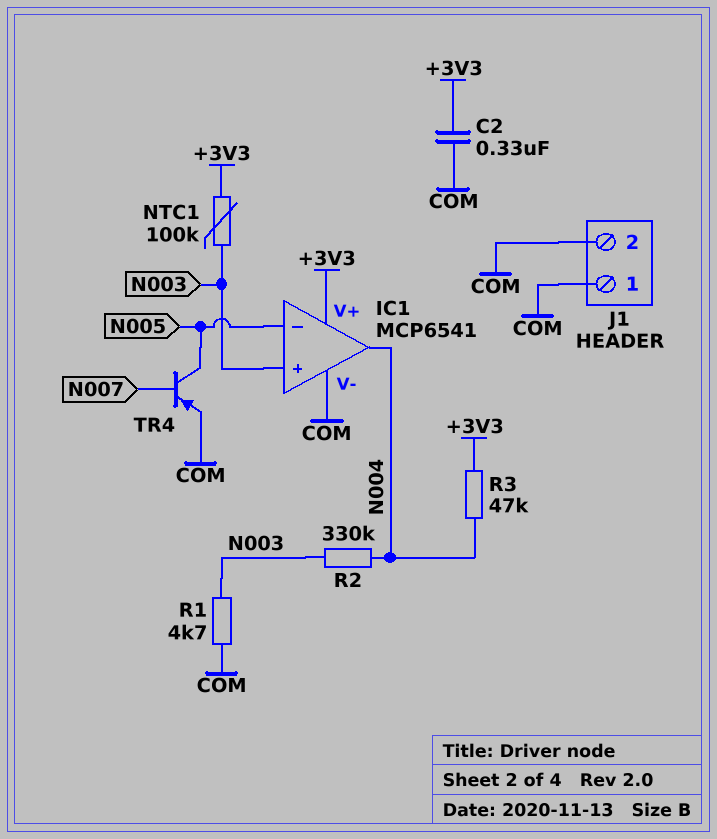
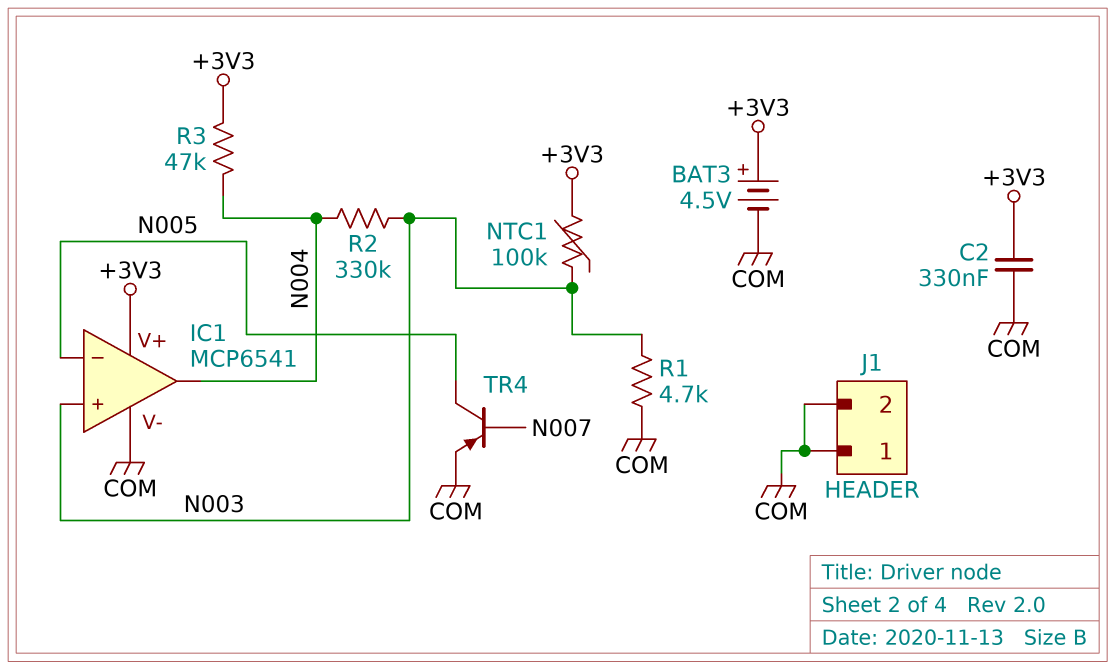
BAT3: none -> 4.5V (plus +3V3, minus COM)

